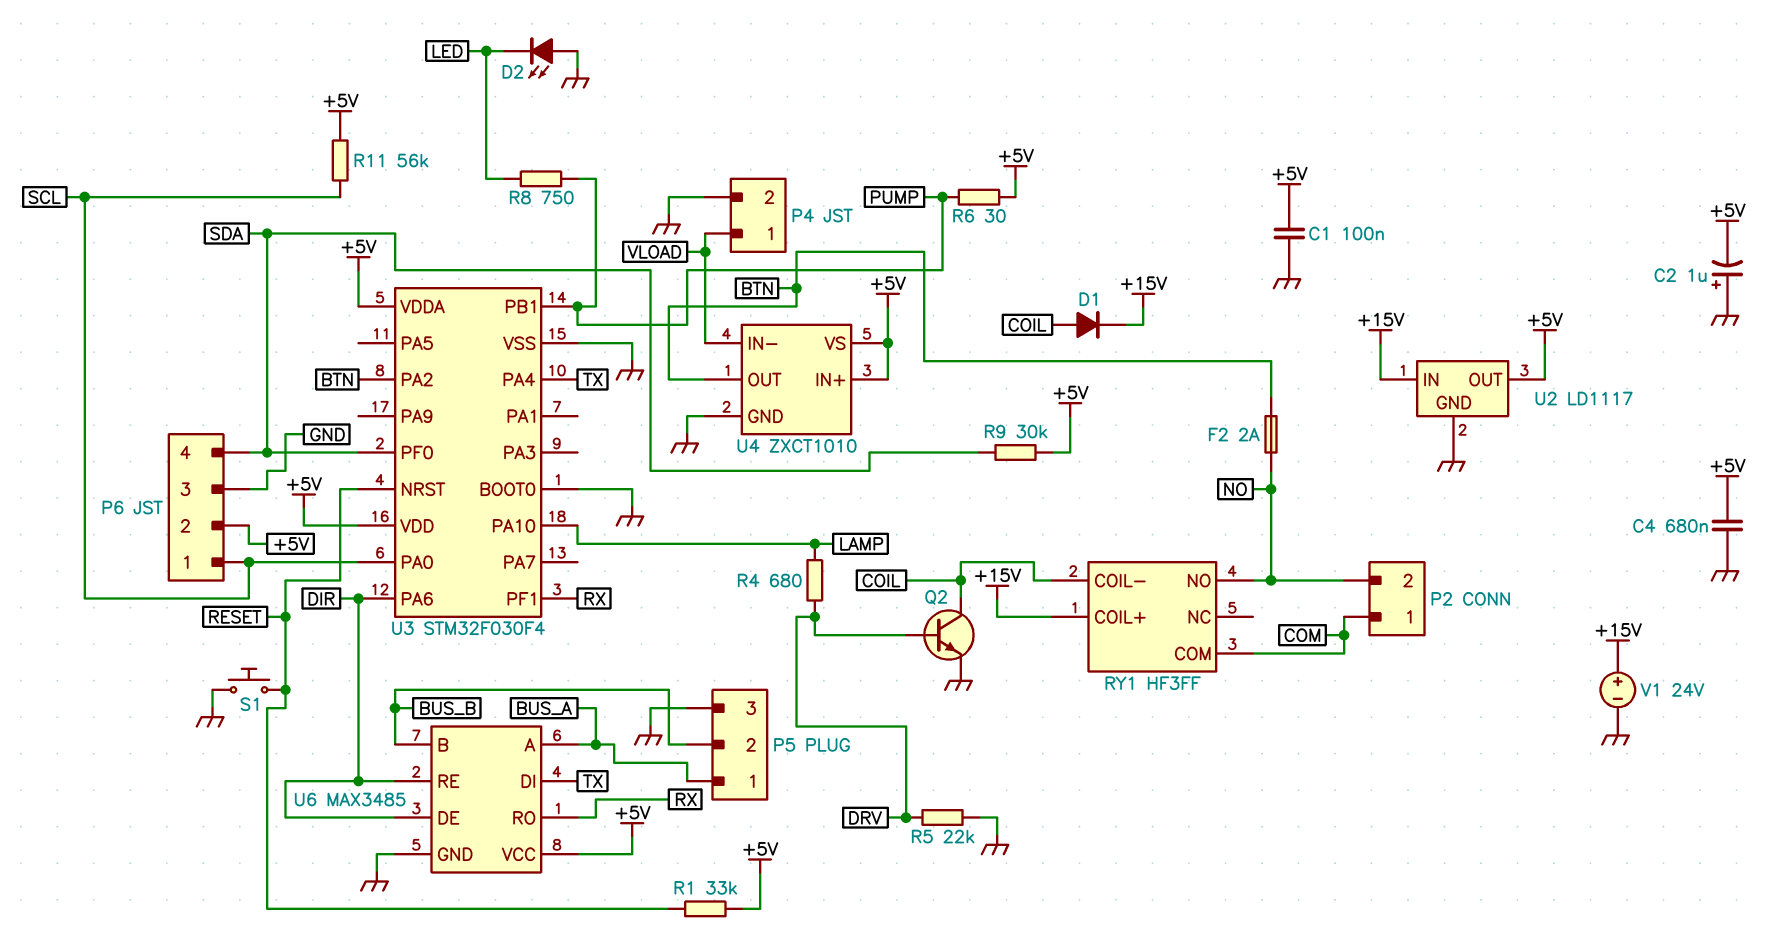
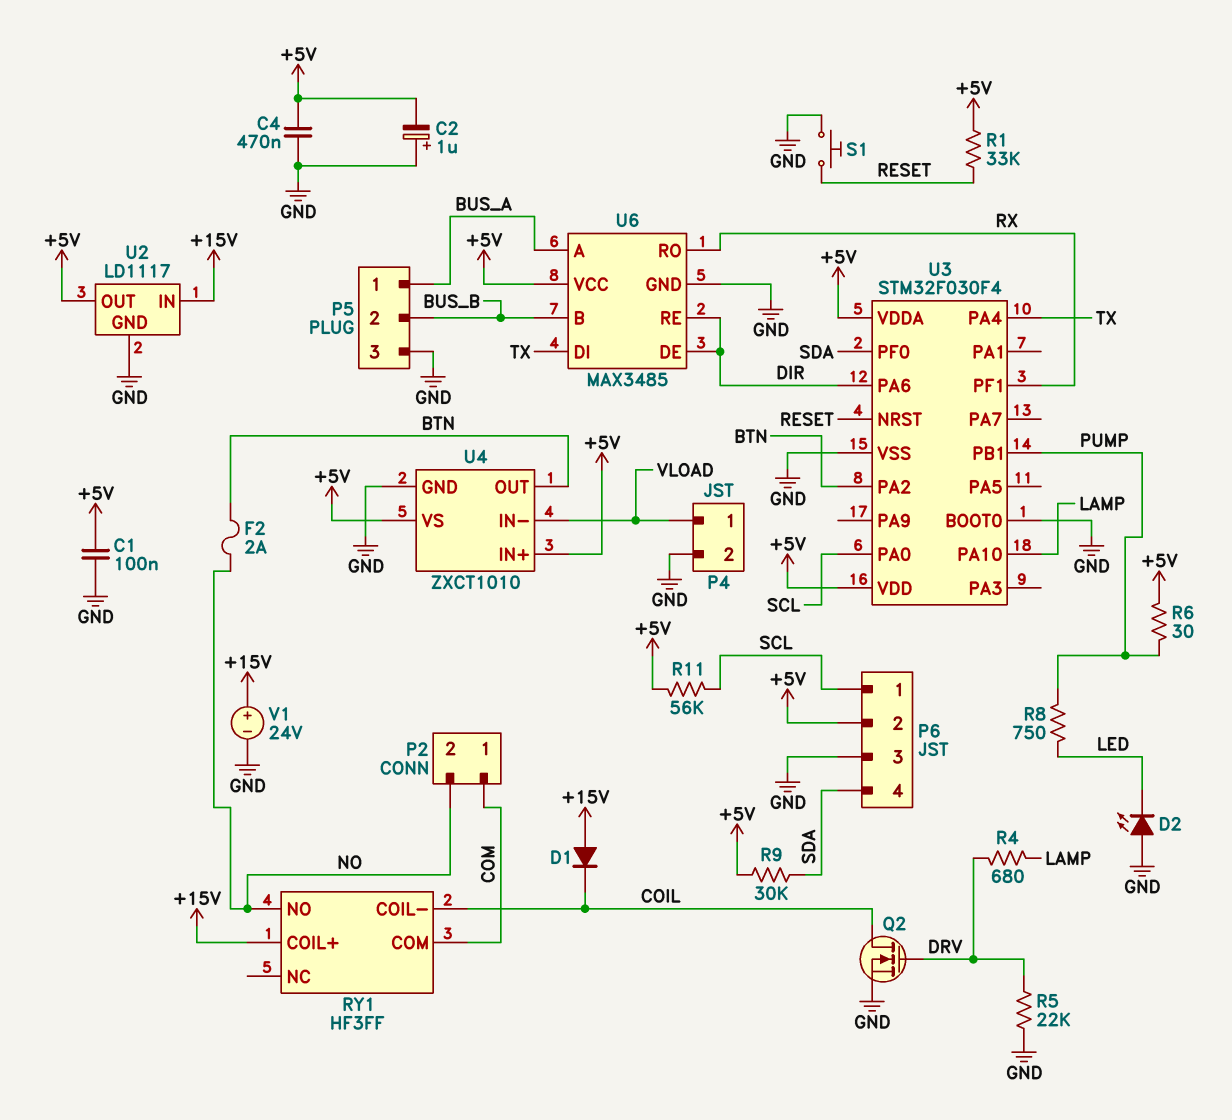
C4: 680nF (+5V, GND) -> 470nF (+5V, GND)
D1: diode (A COIL, K +15V) -> diode (A +15V, K COIL)
Q2: NPN (B DRV, C COIL, E GND) -> NMOS (G DRV, D COIL, S GND)

